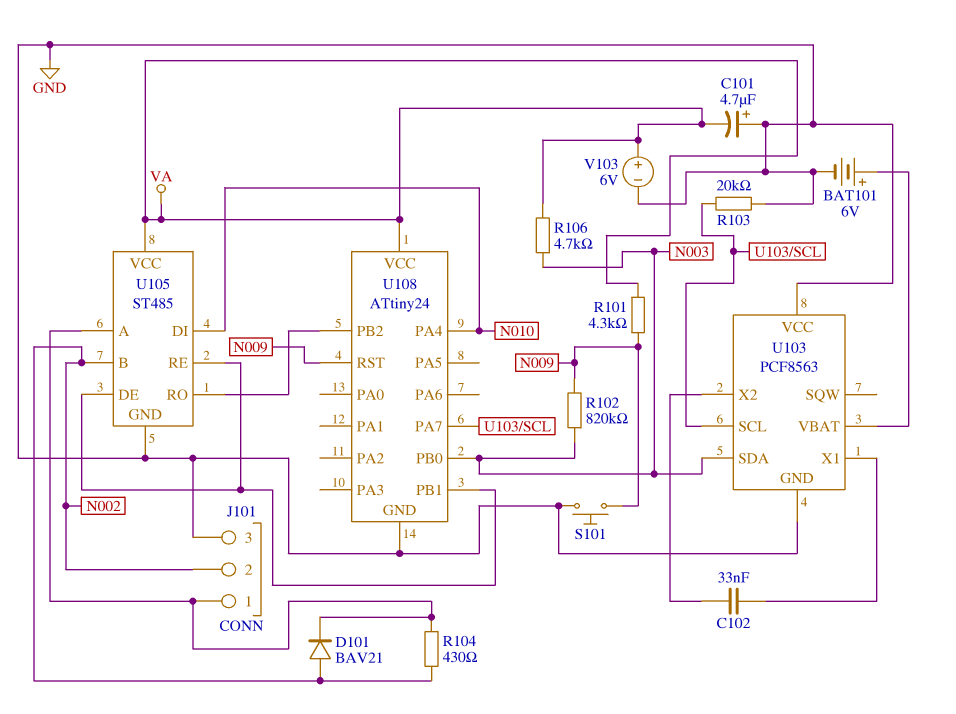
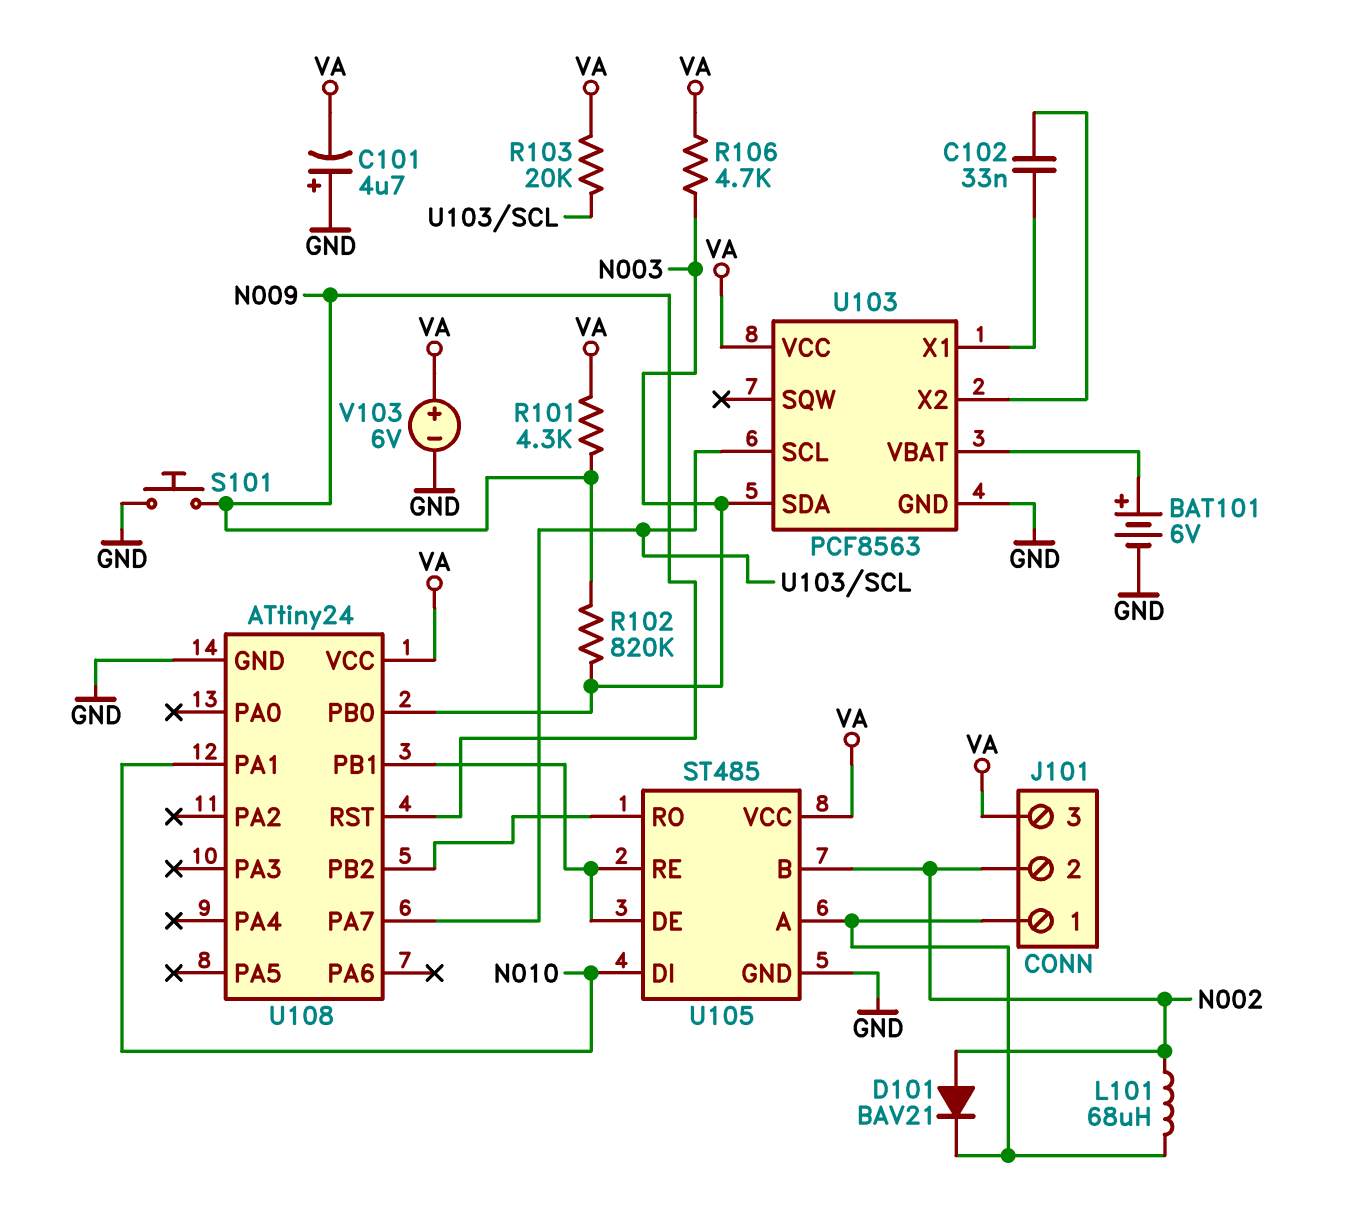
J101 pin 3: GND -> VA
L101: none -> 68uH (J101/1, N002)
R103: 20k (GND, U103/SCL) -> 20k (U103/SCL, VA)
R104: 430 (J101/1, N002) -> none
U103 pin VCC: GND -> VA
U108 pin PA1: none -> N010
U108 pin PA4: N010 -> none

